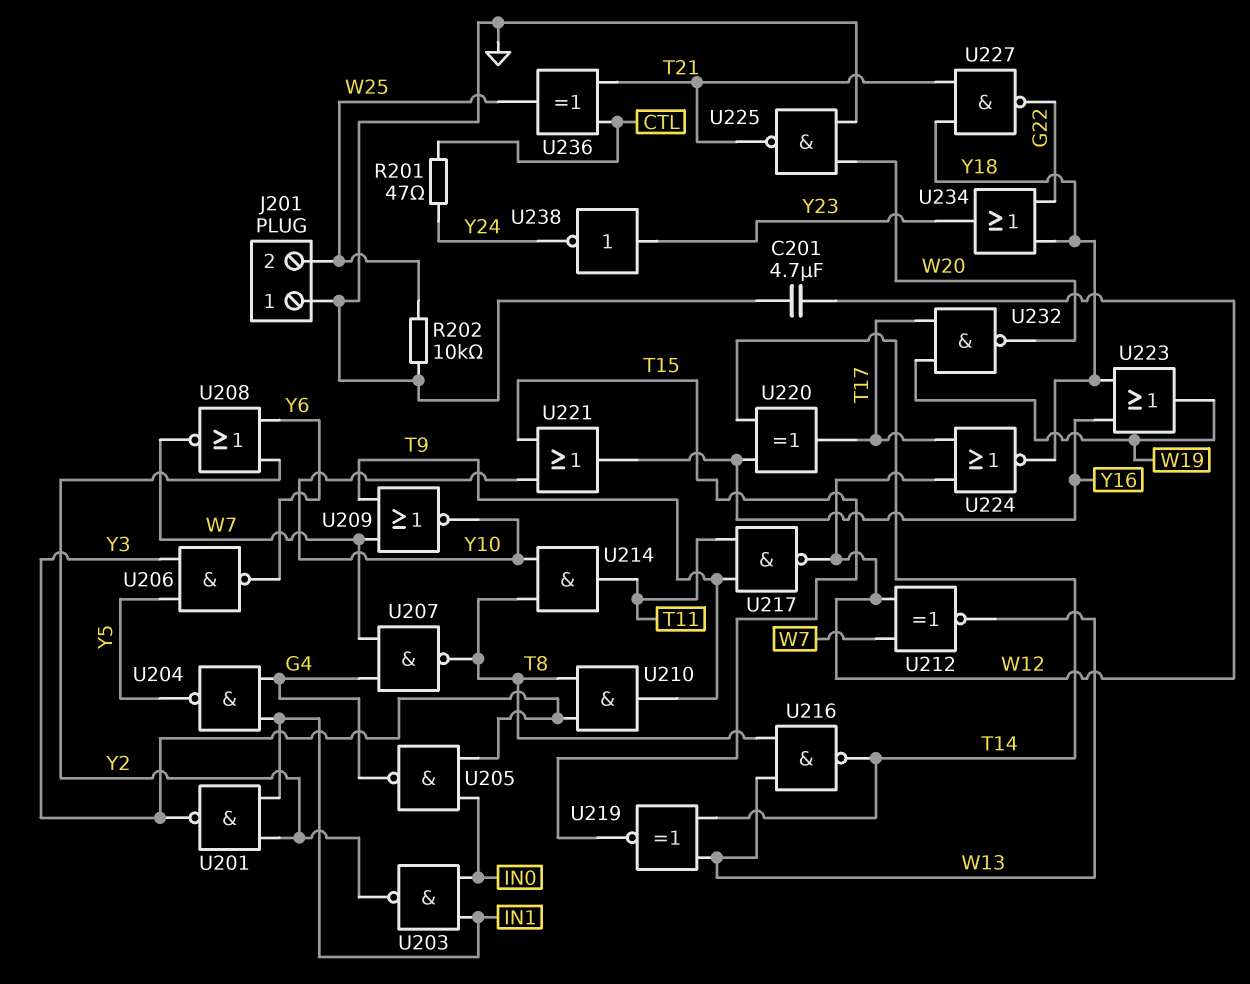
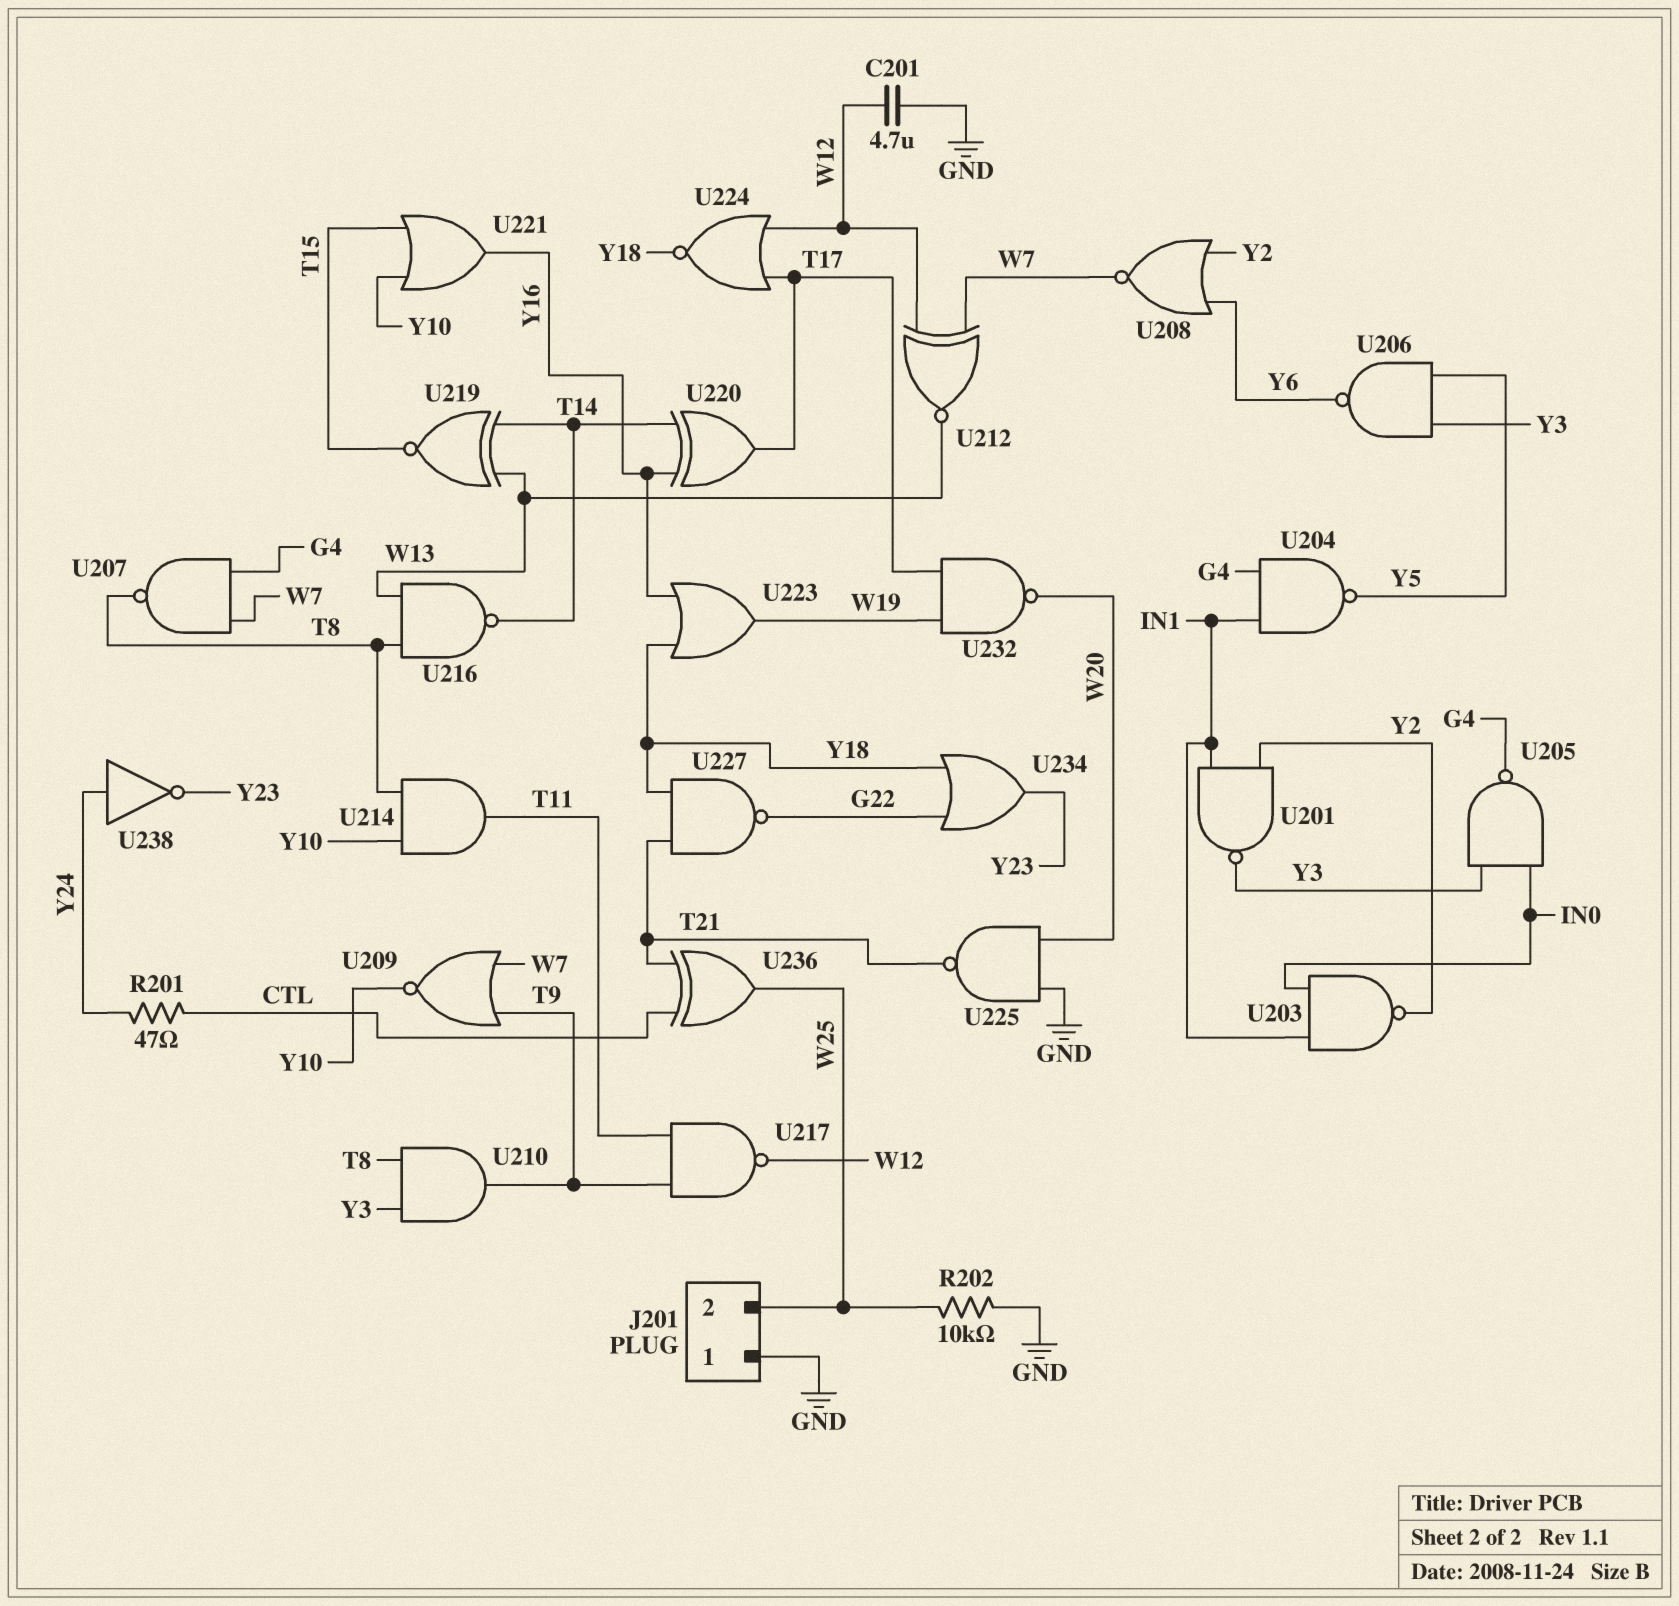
U238: NOT (in Y23, out Y24) -> NOT (in Y24, out Y23)

